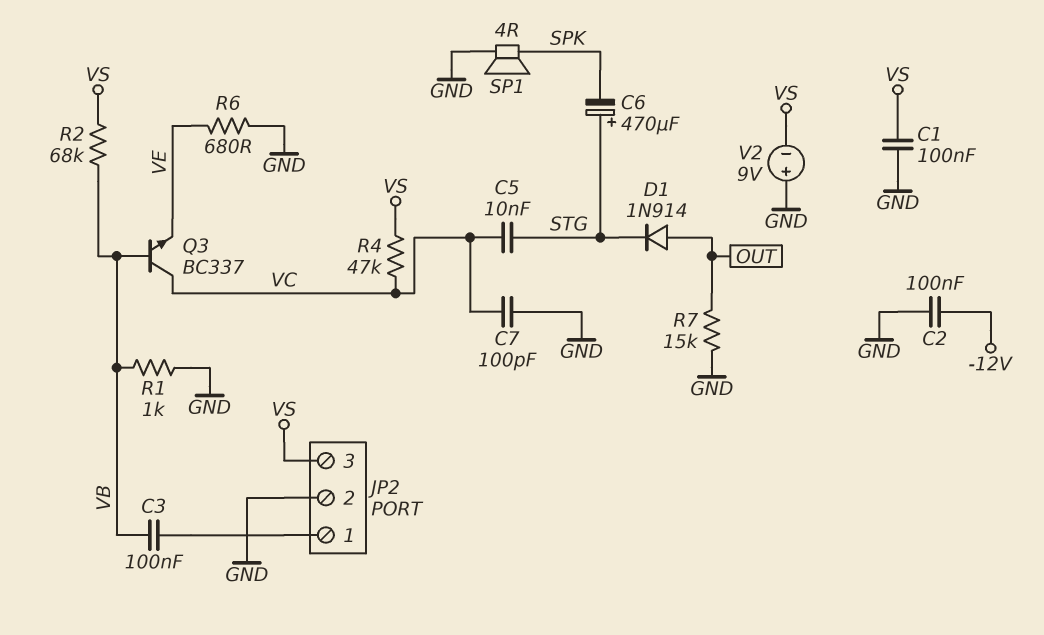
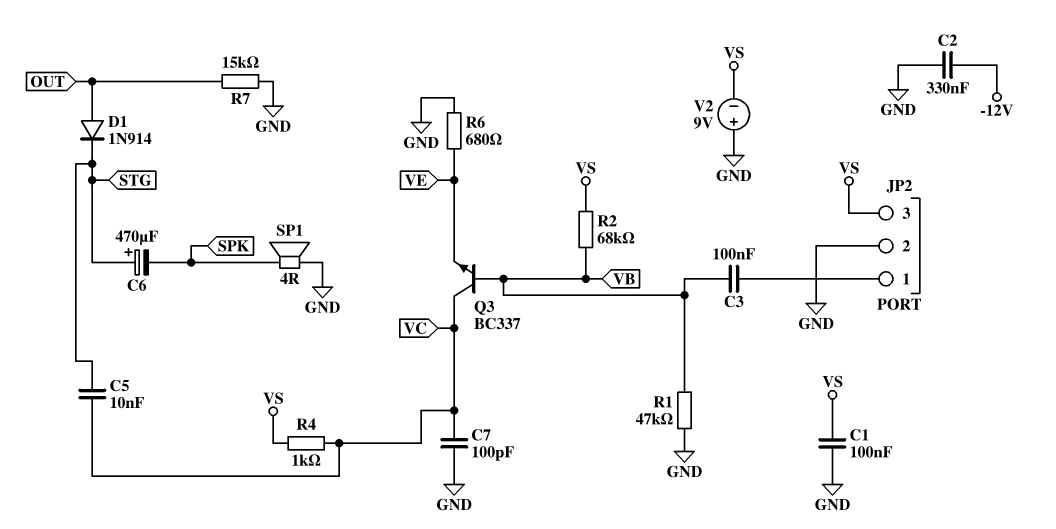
C2: 100nF (-12V, GND) -> 330nF (-12V, GND)
R1: 1k (GND, VB) -> 47k (GND, VB)
R4: 47k (VC, VS) -> 1k (VC, VS)

